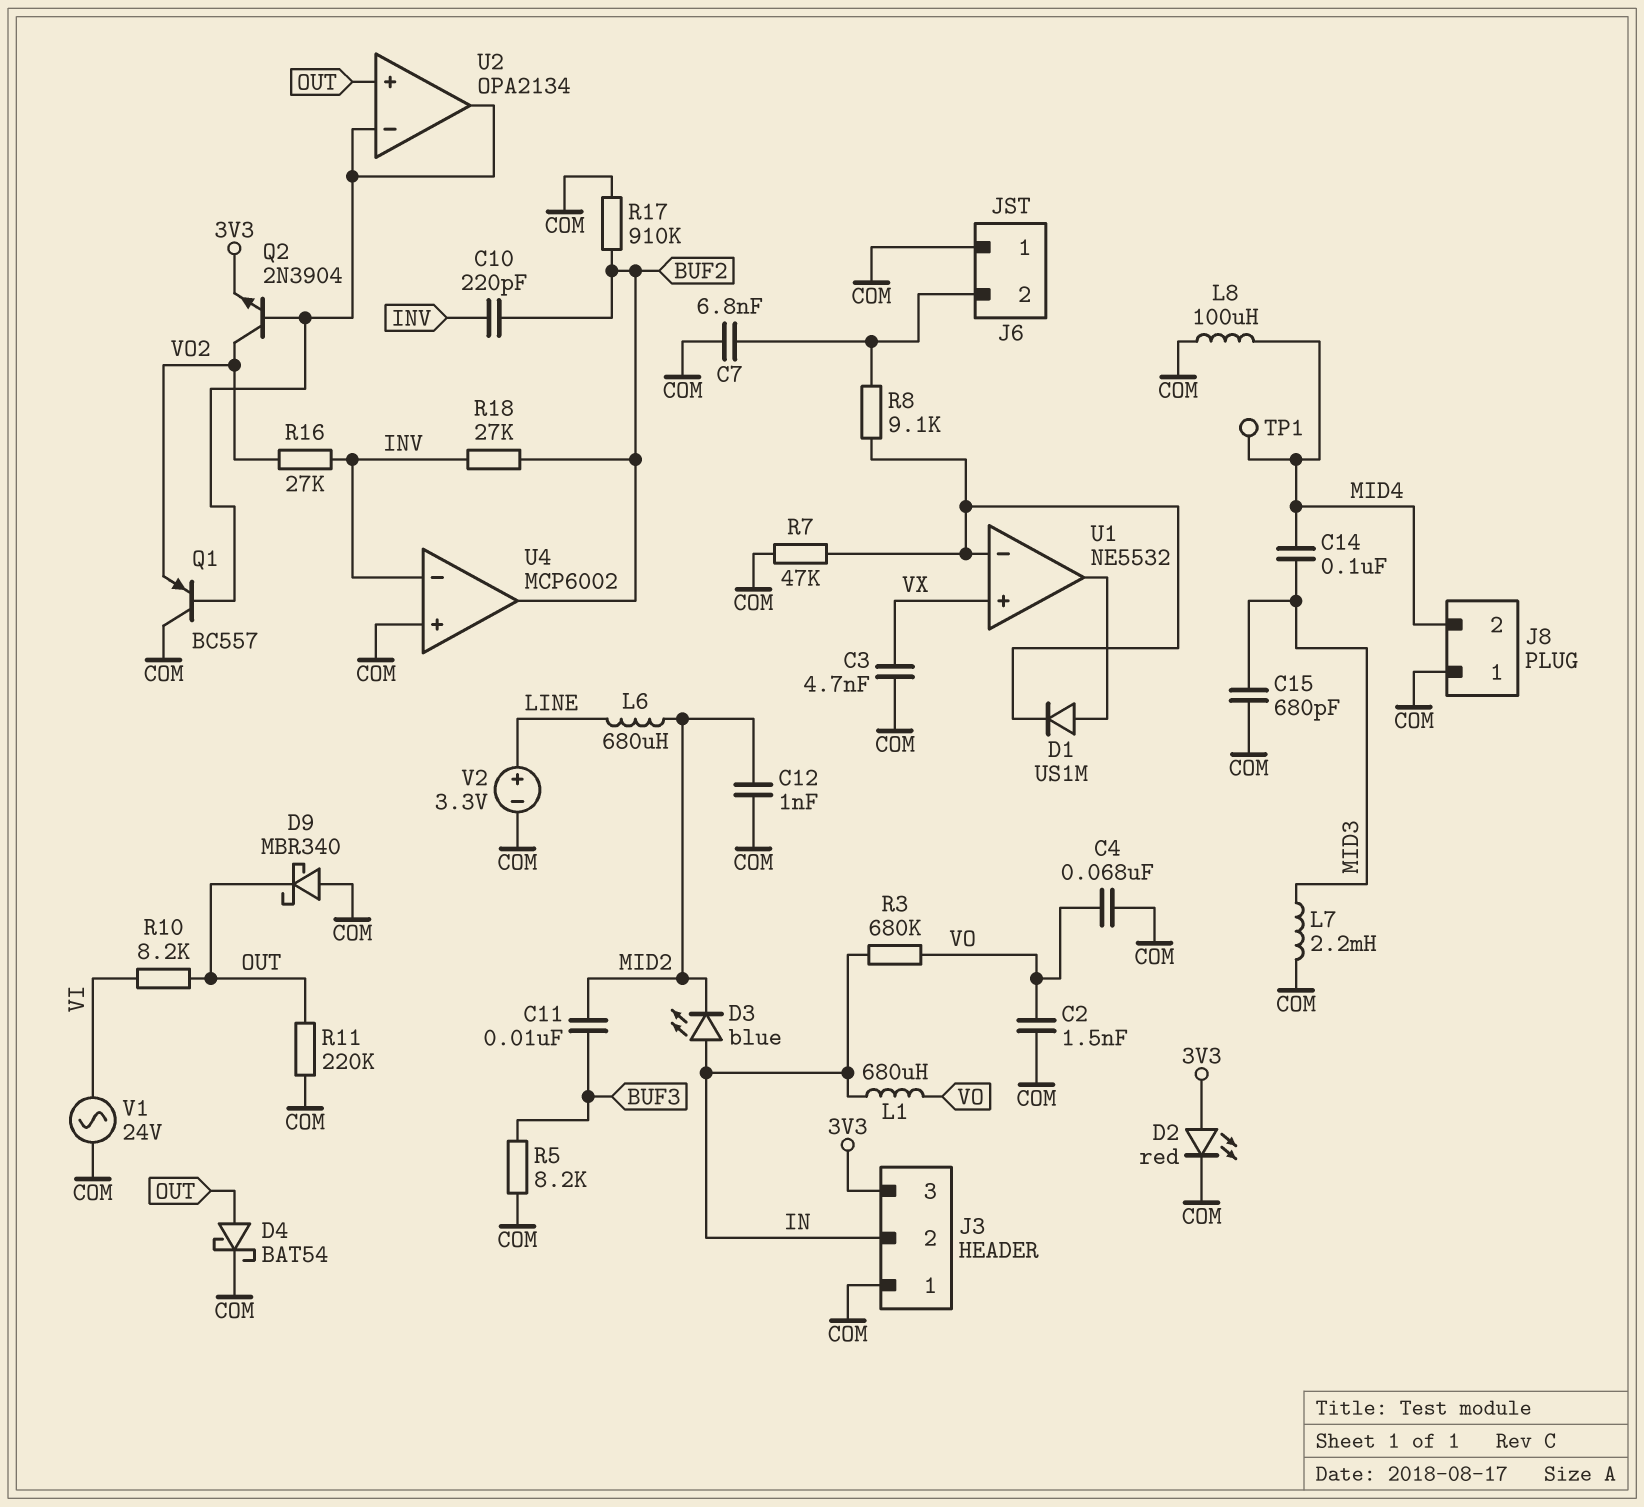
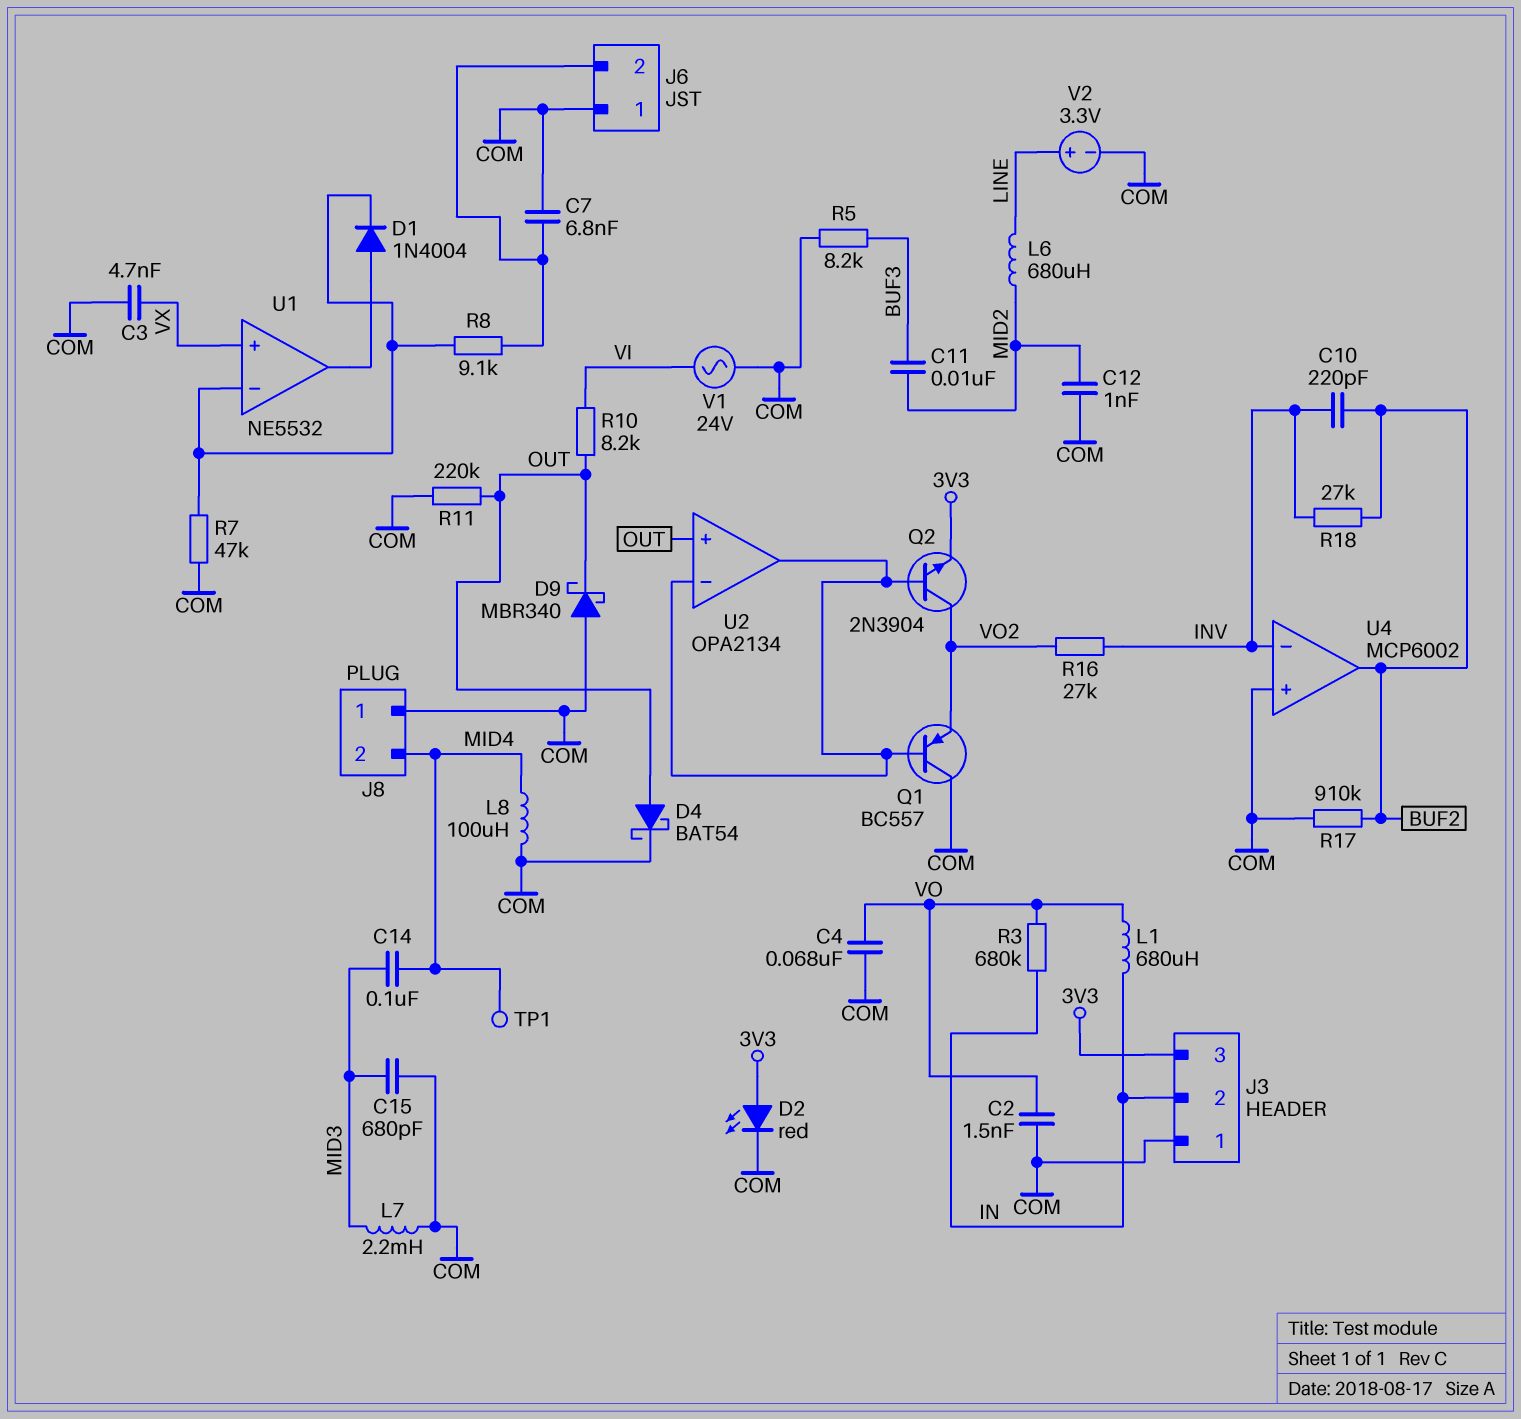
D1: diode US1M (A U1/out, K U1/in-) -> diode 1N4004 (A U1/out, K U1/in-)
D3: LED blue (A IN, K MID2) -> none

